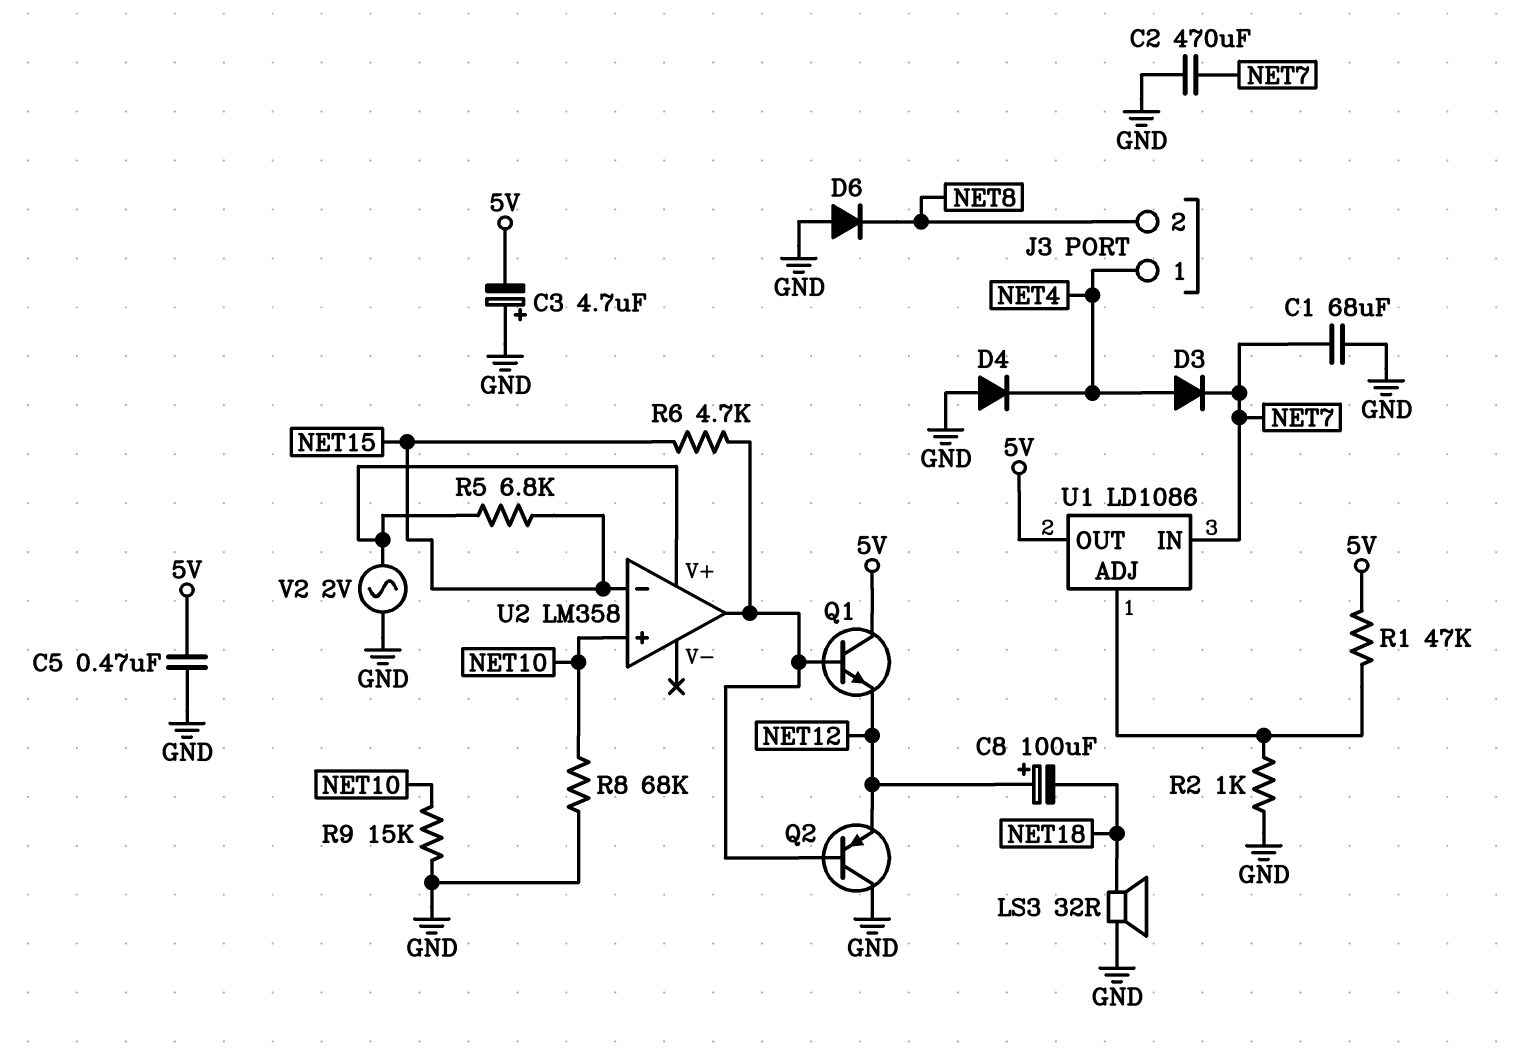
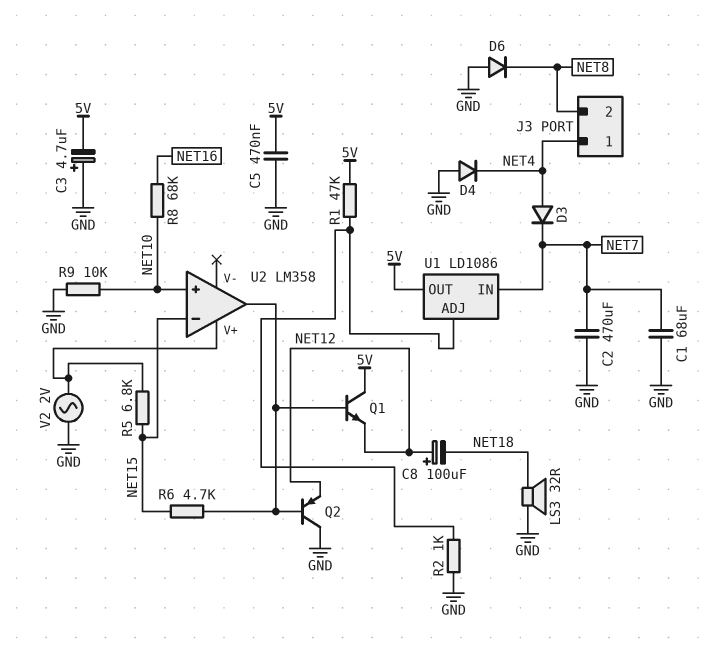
R8: 68k (GND, NET10) -> 68k (NET10, NET16)
R9: 15k (GND, NET10) -> 10k (GND, NET10)

